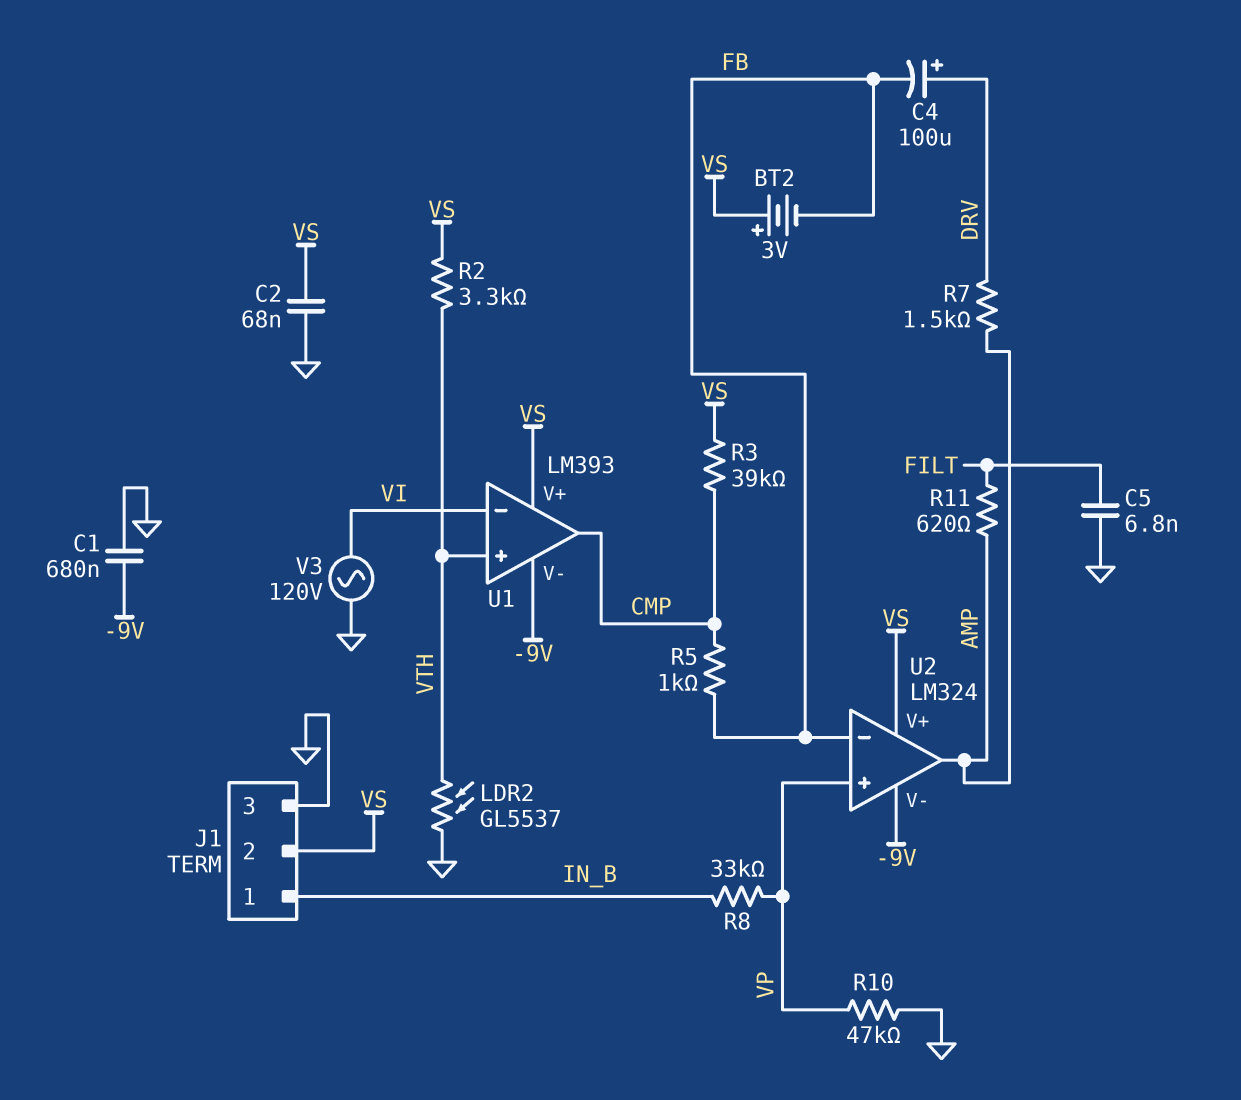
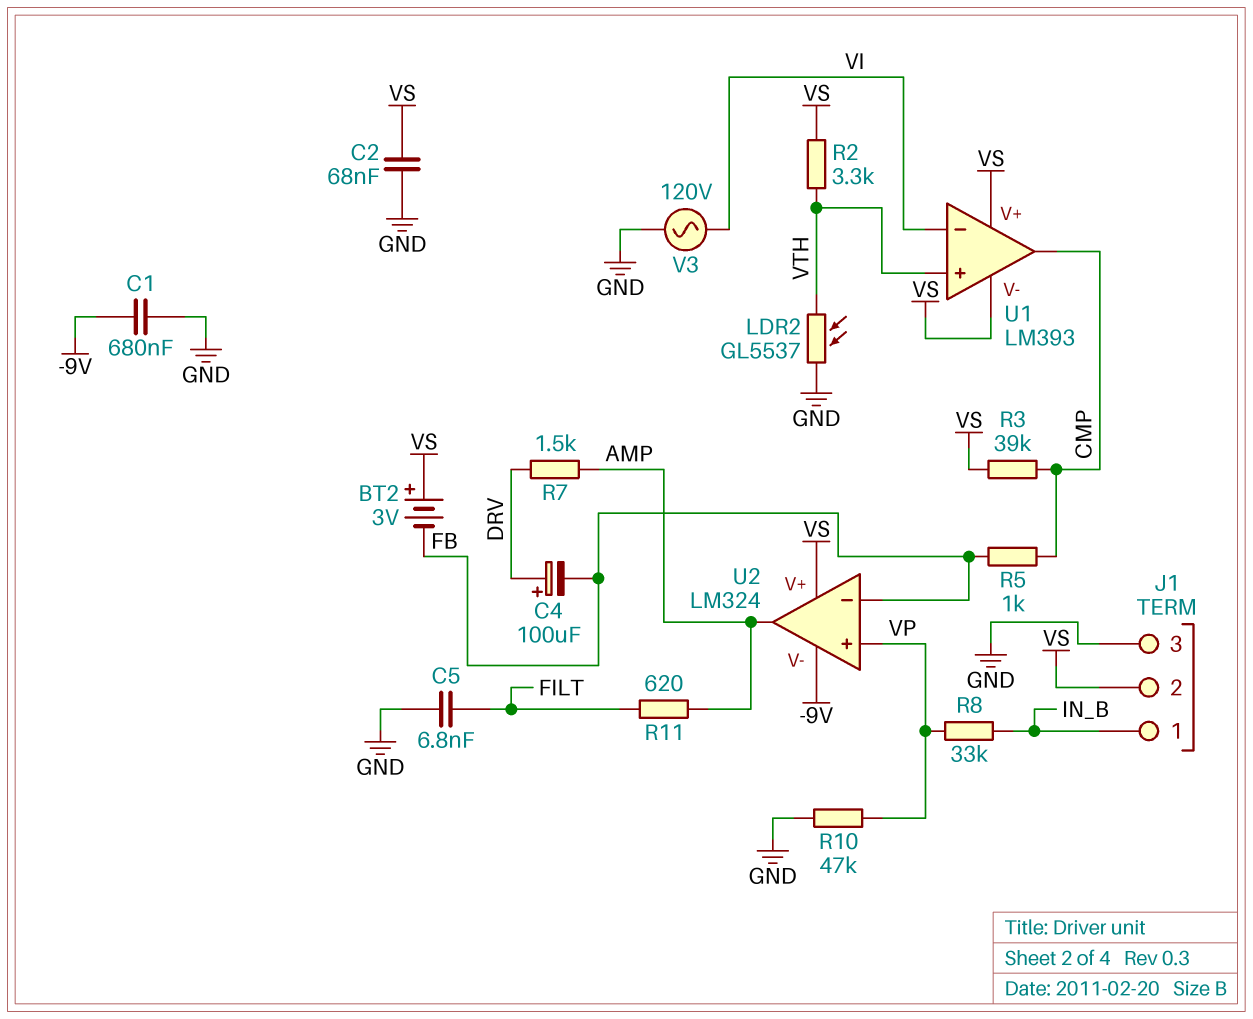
U1 pin V-: -9V -> VS

